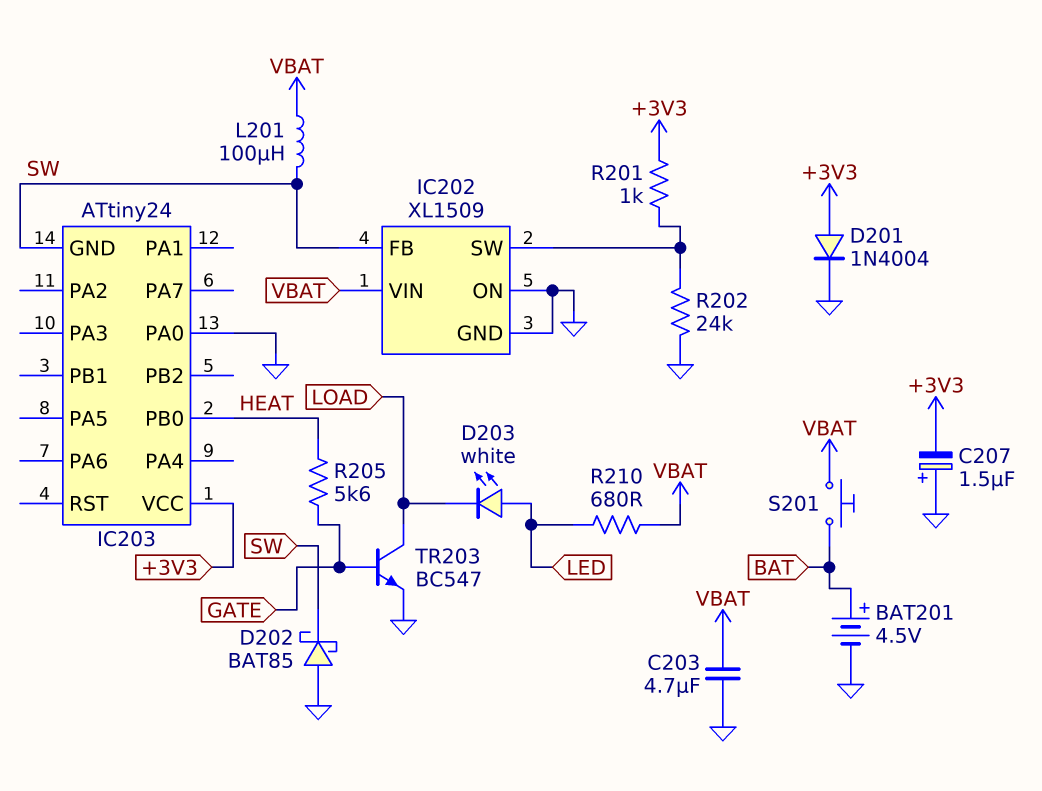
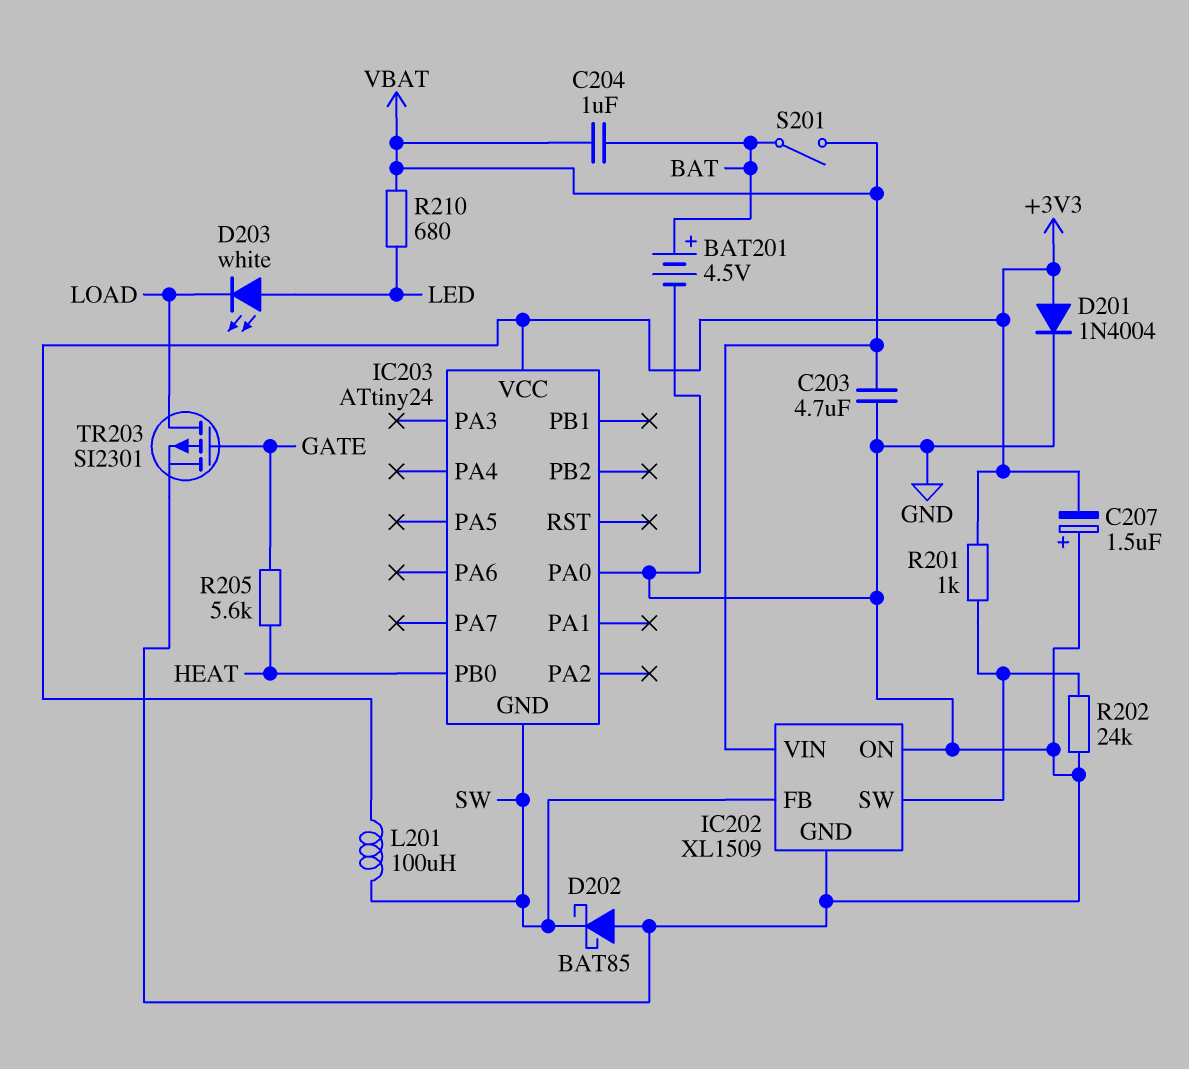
C204: none -> 1uF (BAT, VBAT)
L201: 100uH (SW, VBAT) -> 100uH (+3V3, SW)
S201: button (BAT, VBAT) -> switch (BAT, VBAT)
TR203: NPN BC547 (B GATE, C LOAD, E GND) -> PMOS SI2301 (G GATE, D LOAD, S GND)

